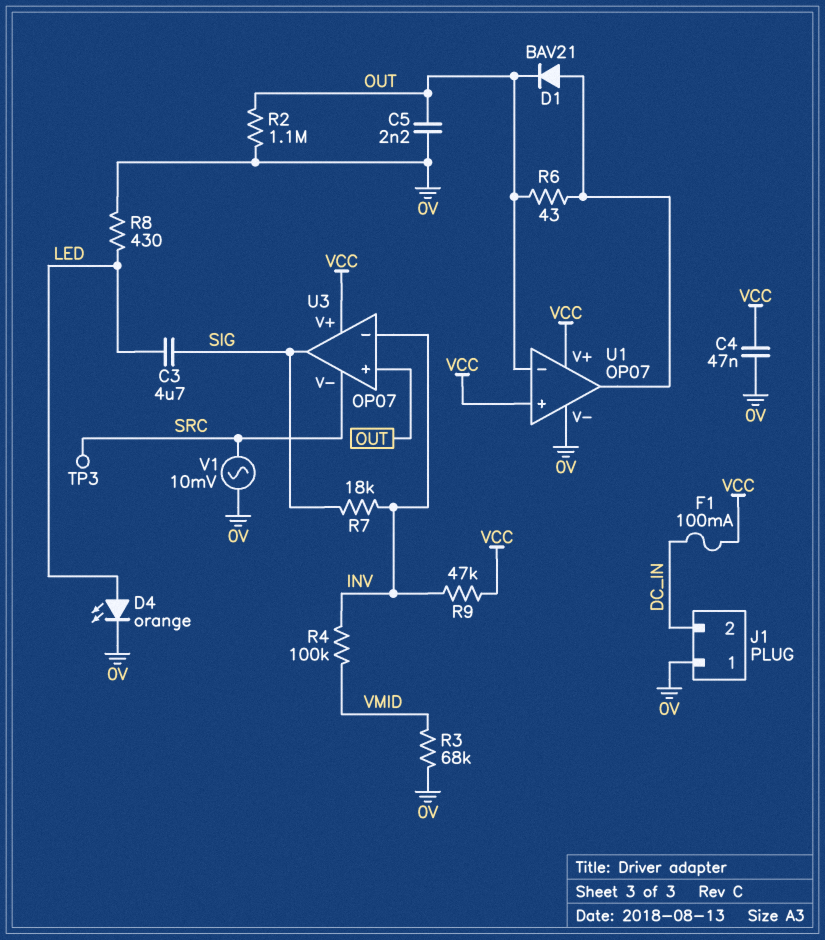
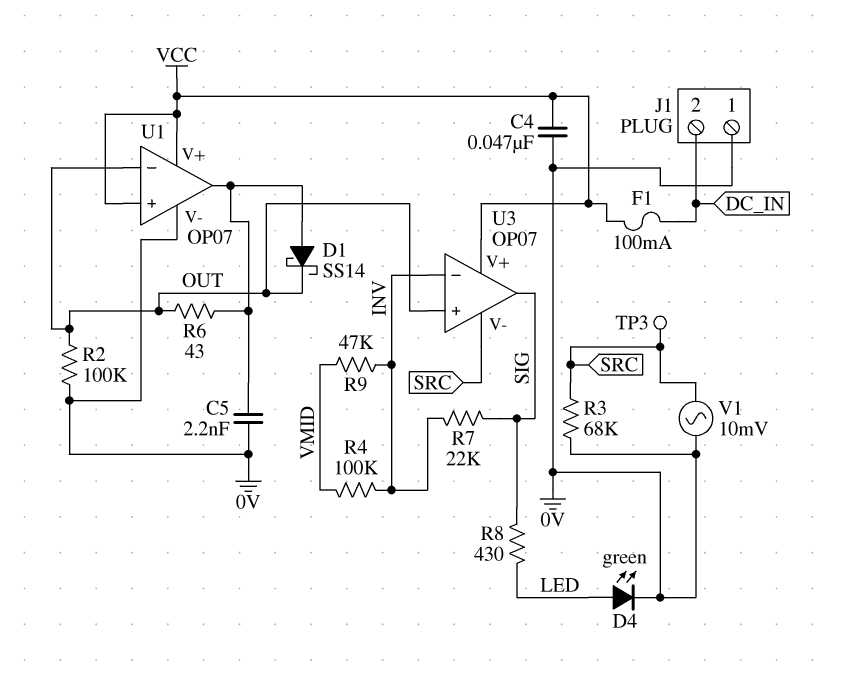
C3: 4.7uF (LED, SIG) -> none
C5: 2.2nF (0V, OUT) -> 2.2nF (0V, U1/out)
D1: diode BAV21 (A U1/out, K OUT) -> schottky SS14 (A U1/out, K OUT)
D4: LED orange (A LED, K 0V) -> LED green (A LED, K 0V)
R2: 1.1M (0V, OUT) -> 100k (0V, OUT)
R3: 68k (0V, VMID) -> 68k (0V, SRC)
R7: 18k (INV, SIG) -> 22k (INV, SIG)
R8: 430 (0V, LED) -> 430 (LED, SIG)
R9: 47k (INV, VCC) -> 47k (INV, VMID)

